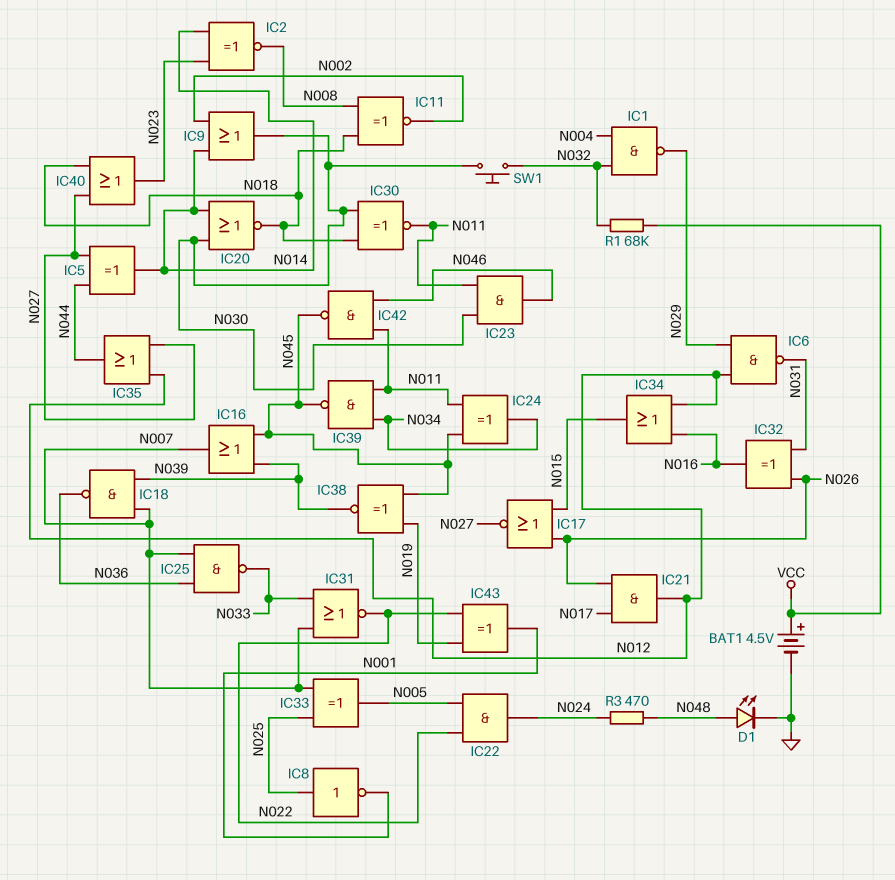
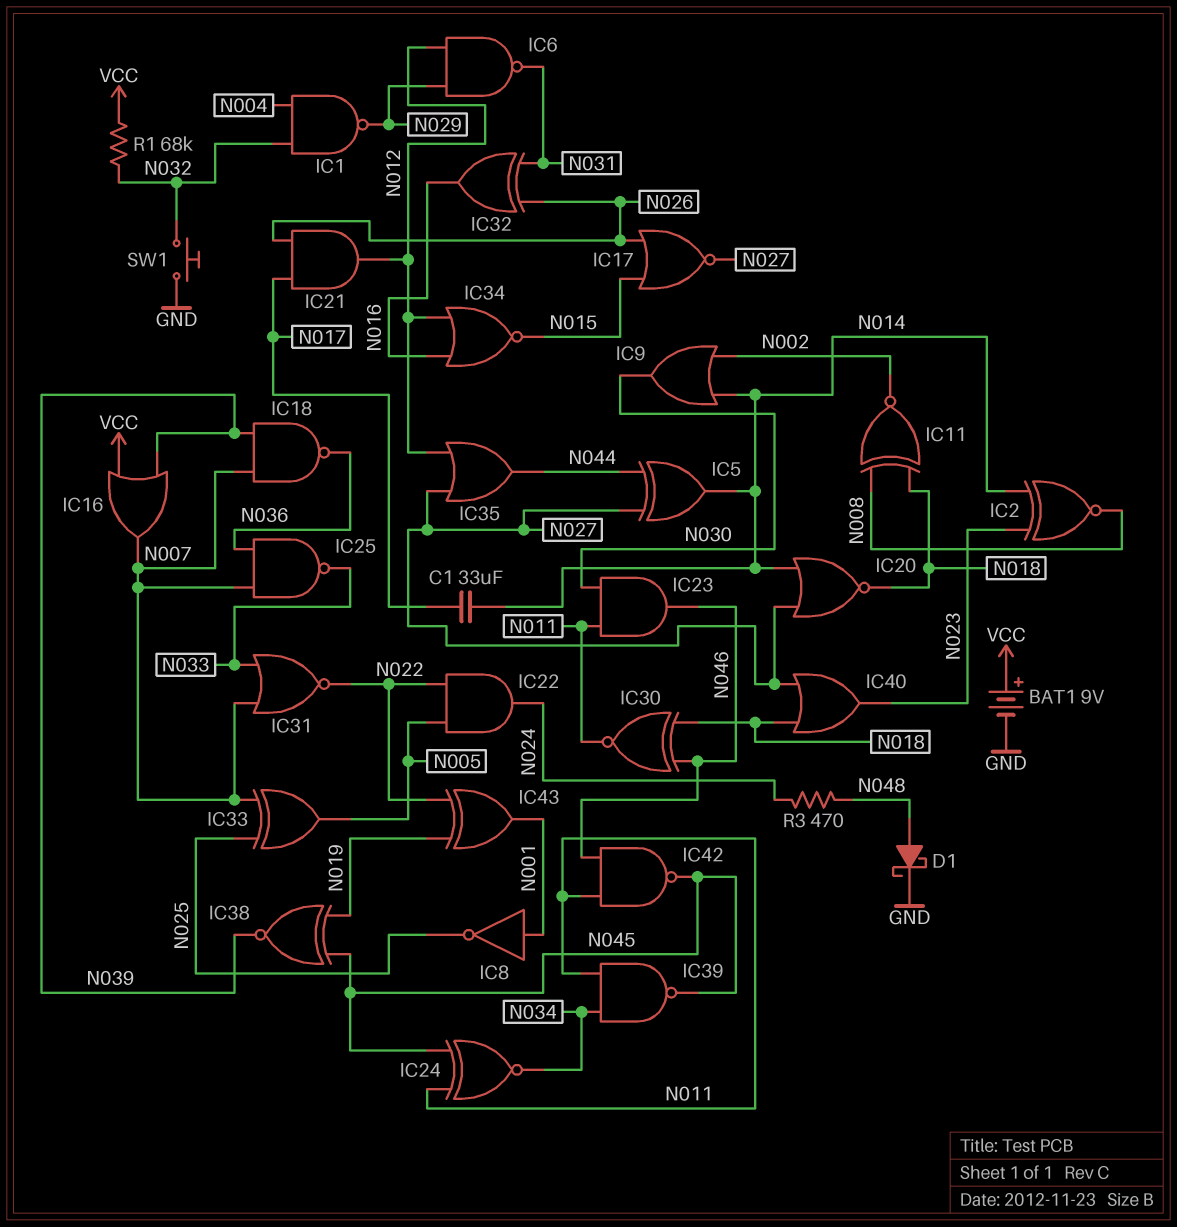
BAT1: 4.5V (plus VCC, minus GND) -> 9V (plus VCC, minus GND)
C1: none -> 33uF (N014, N017)
D1: LED (A N048, K GND) -> schottky (A N048, K GND)
IC8: NOT (in N025, out N001) -> NOT (in N001, out N025)
IC16: OR (in N039, in N045, out N007) -> OR (in N039, in VCC, out N007)
IC20: NOR (in N014, in N030, out N018) -> NOR (in N014, in N027, out N018)
IC24: XOR (in N011, in N045, out N034) -> XNOR (in N011, in N045, out N034)
IC30: XNOR (in N018, in N030, out N011) -> XNOR (in N018, in N046, out N011)
IC34: OR (in N012, in N016, out N015) -> NOR (in N012, in N016, out N015)
SW1: button (N030, N032) -> button (GND, N032)

